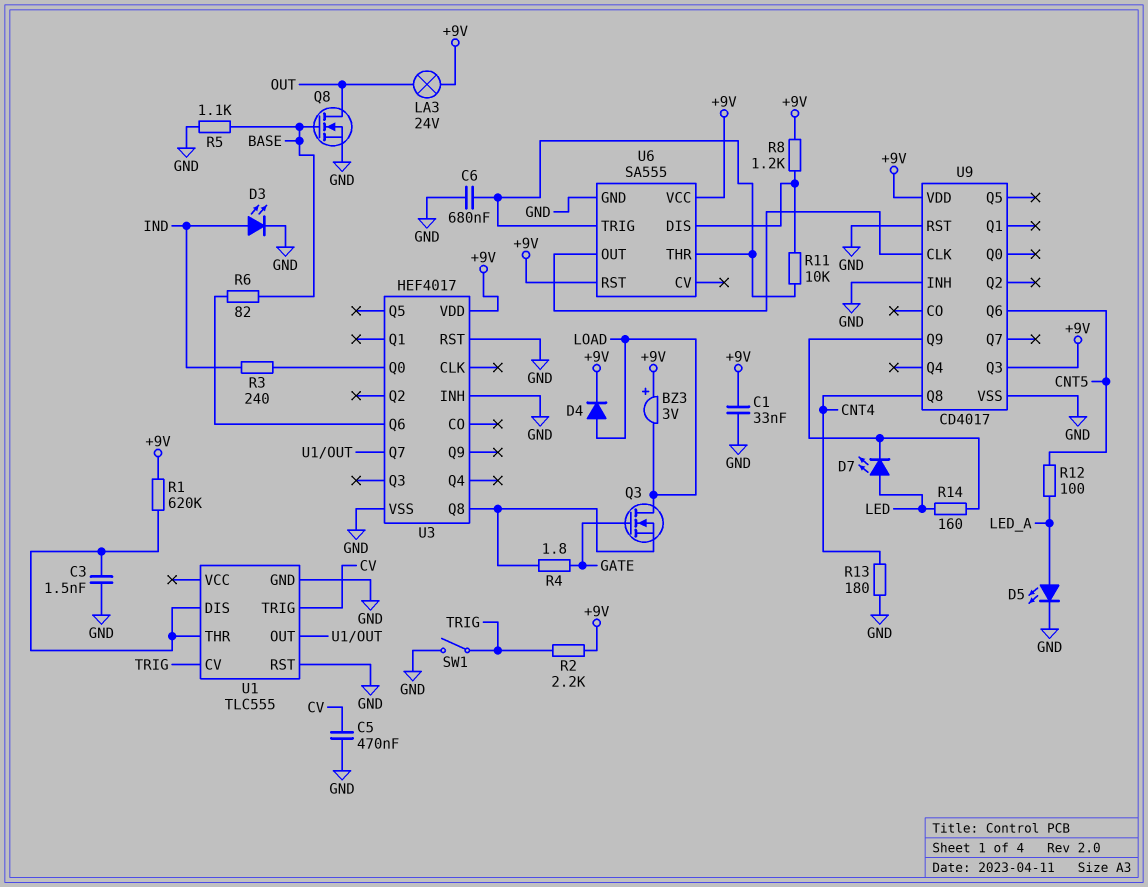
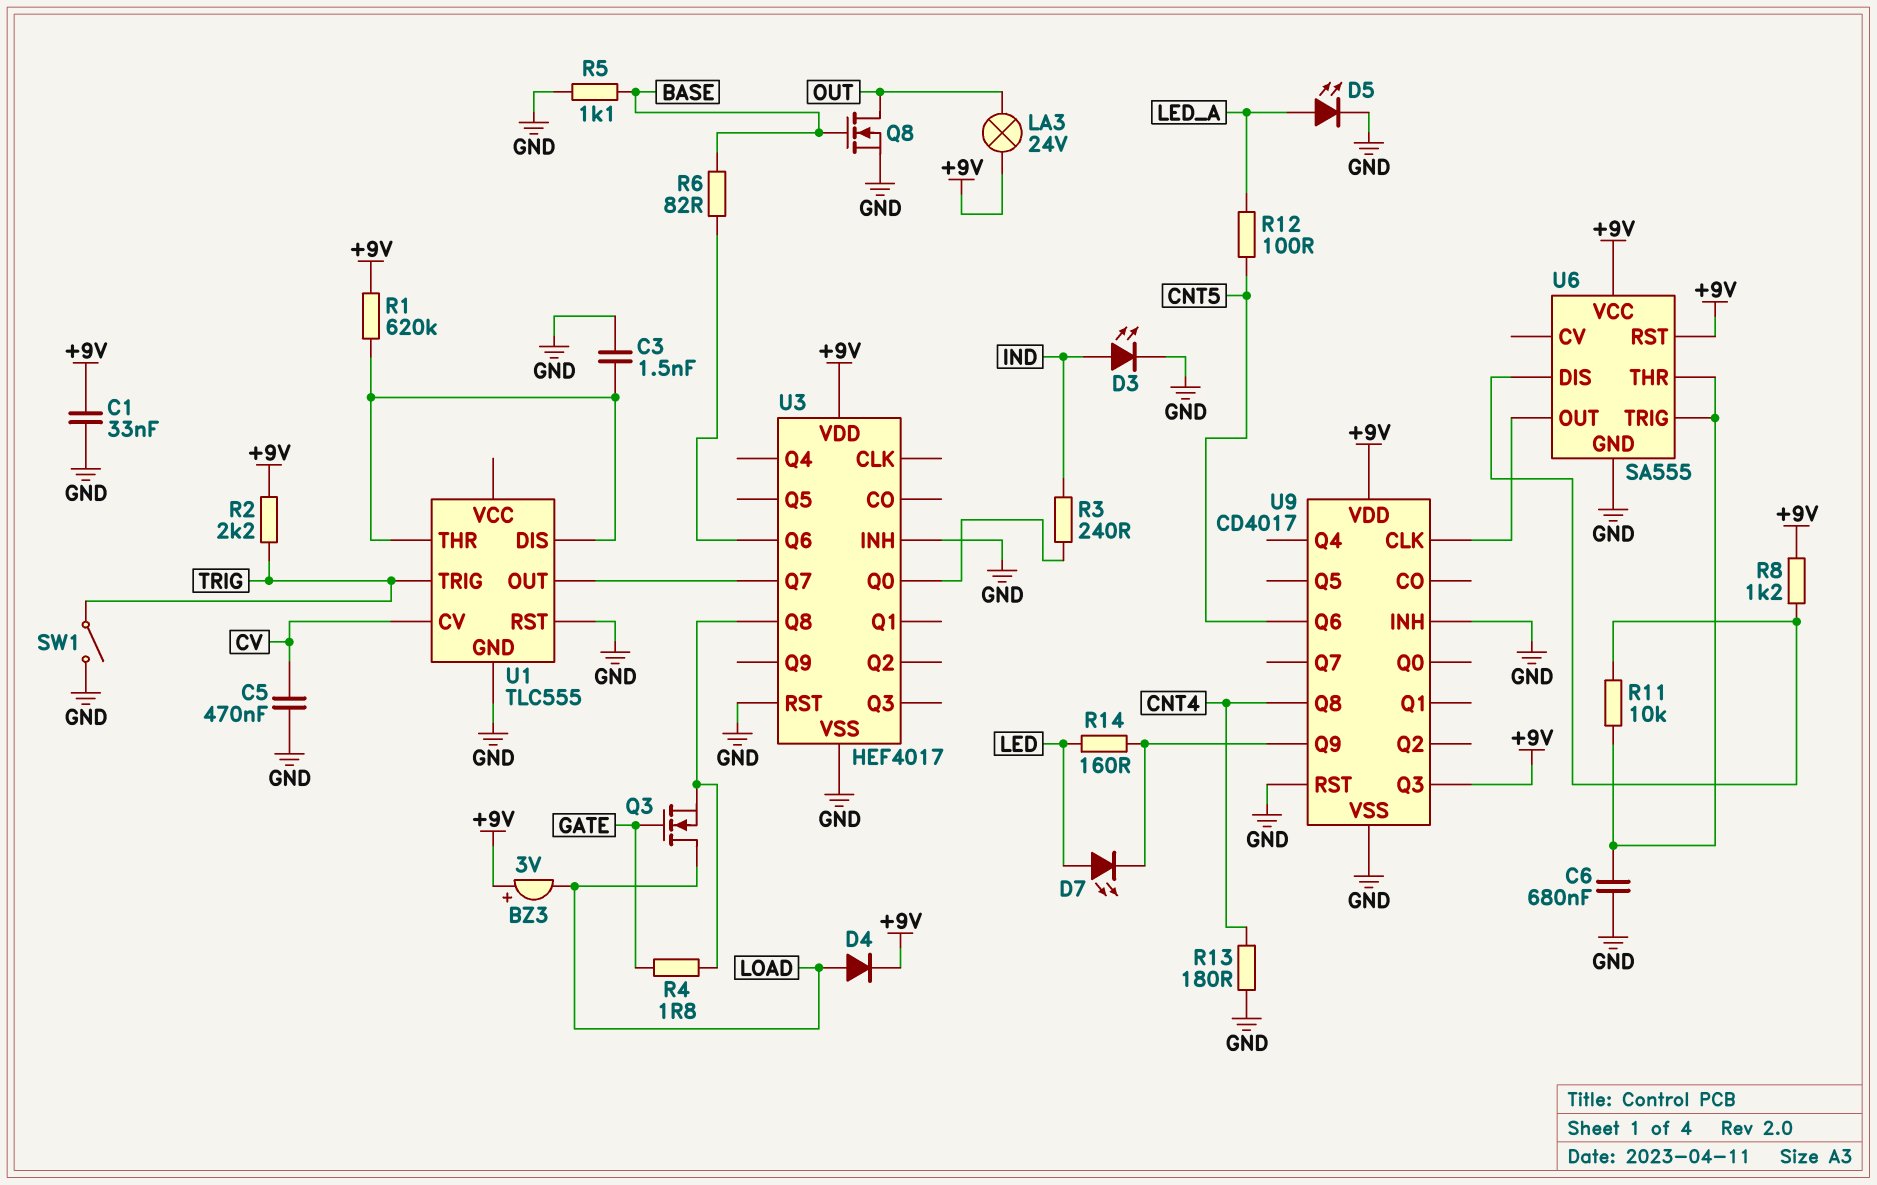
U1 pin CV: TRIG -> CV
U1 pin TRIG: CV -> TRIG

